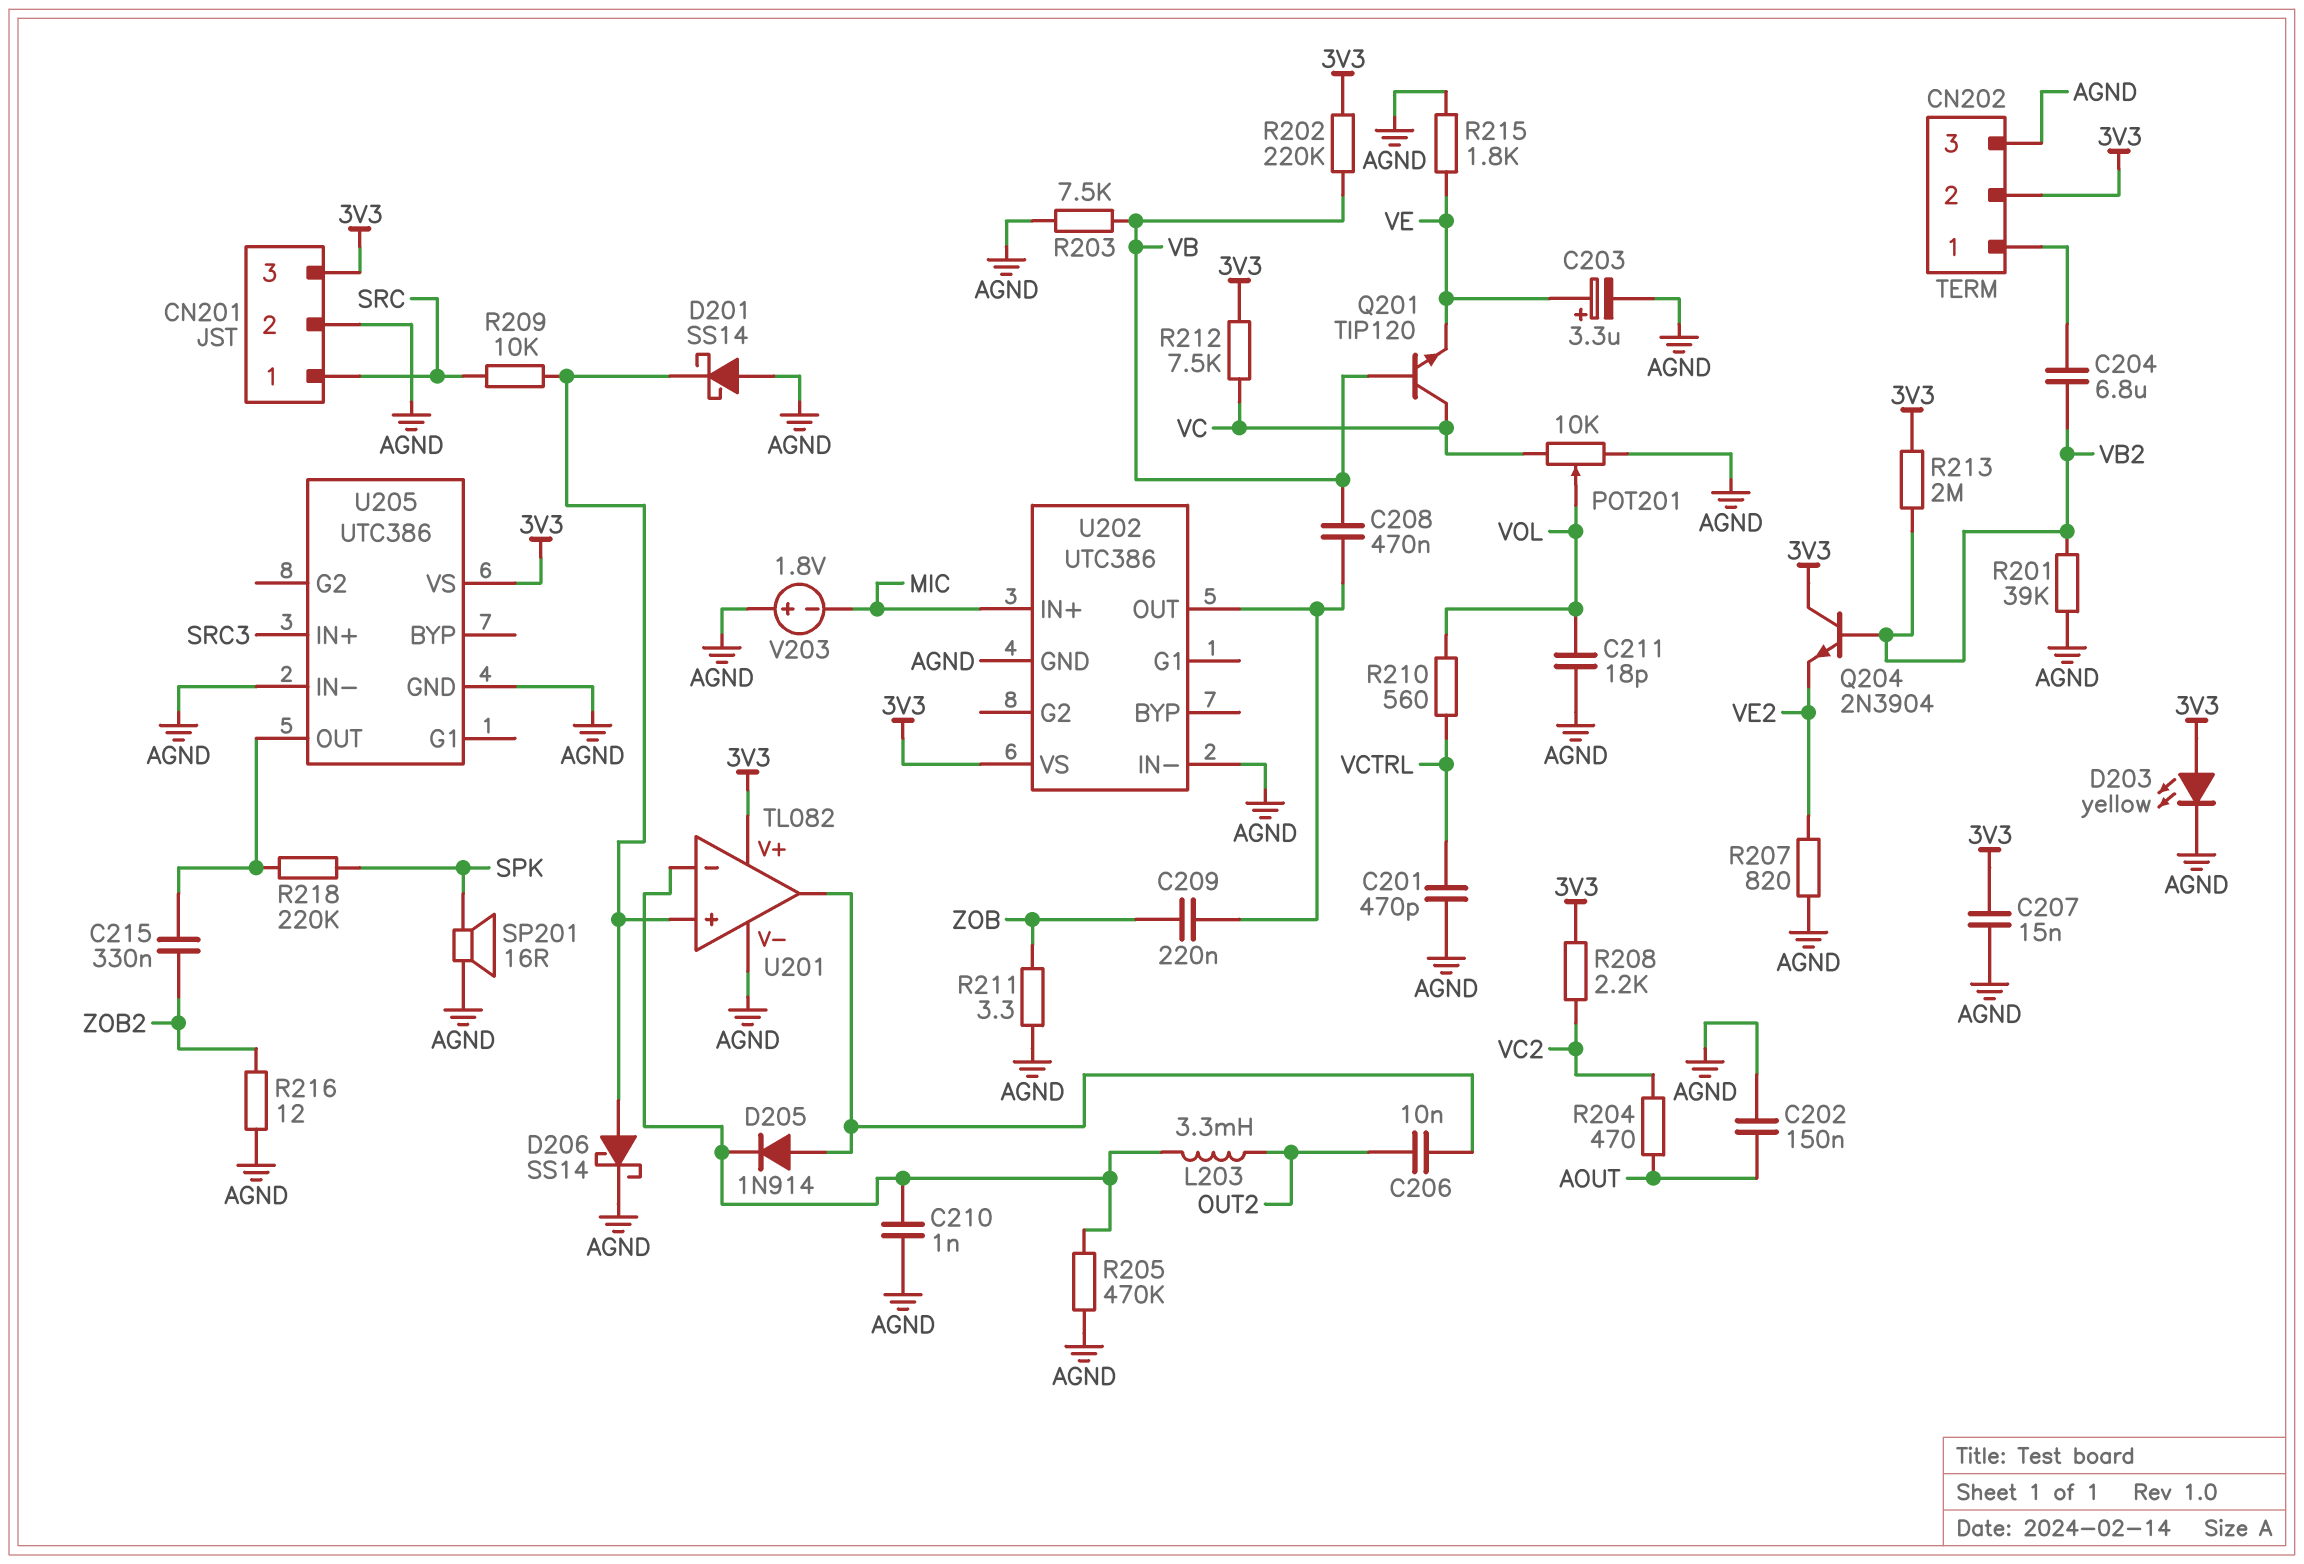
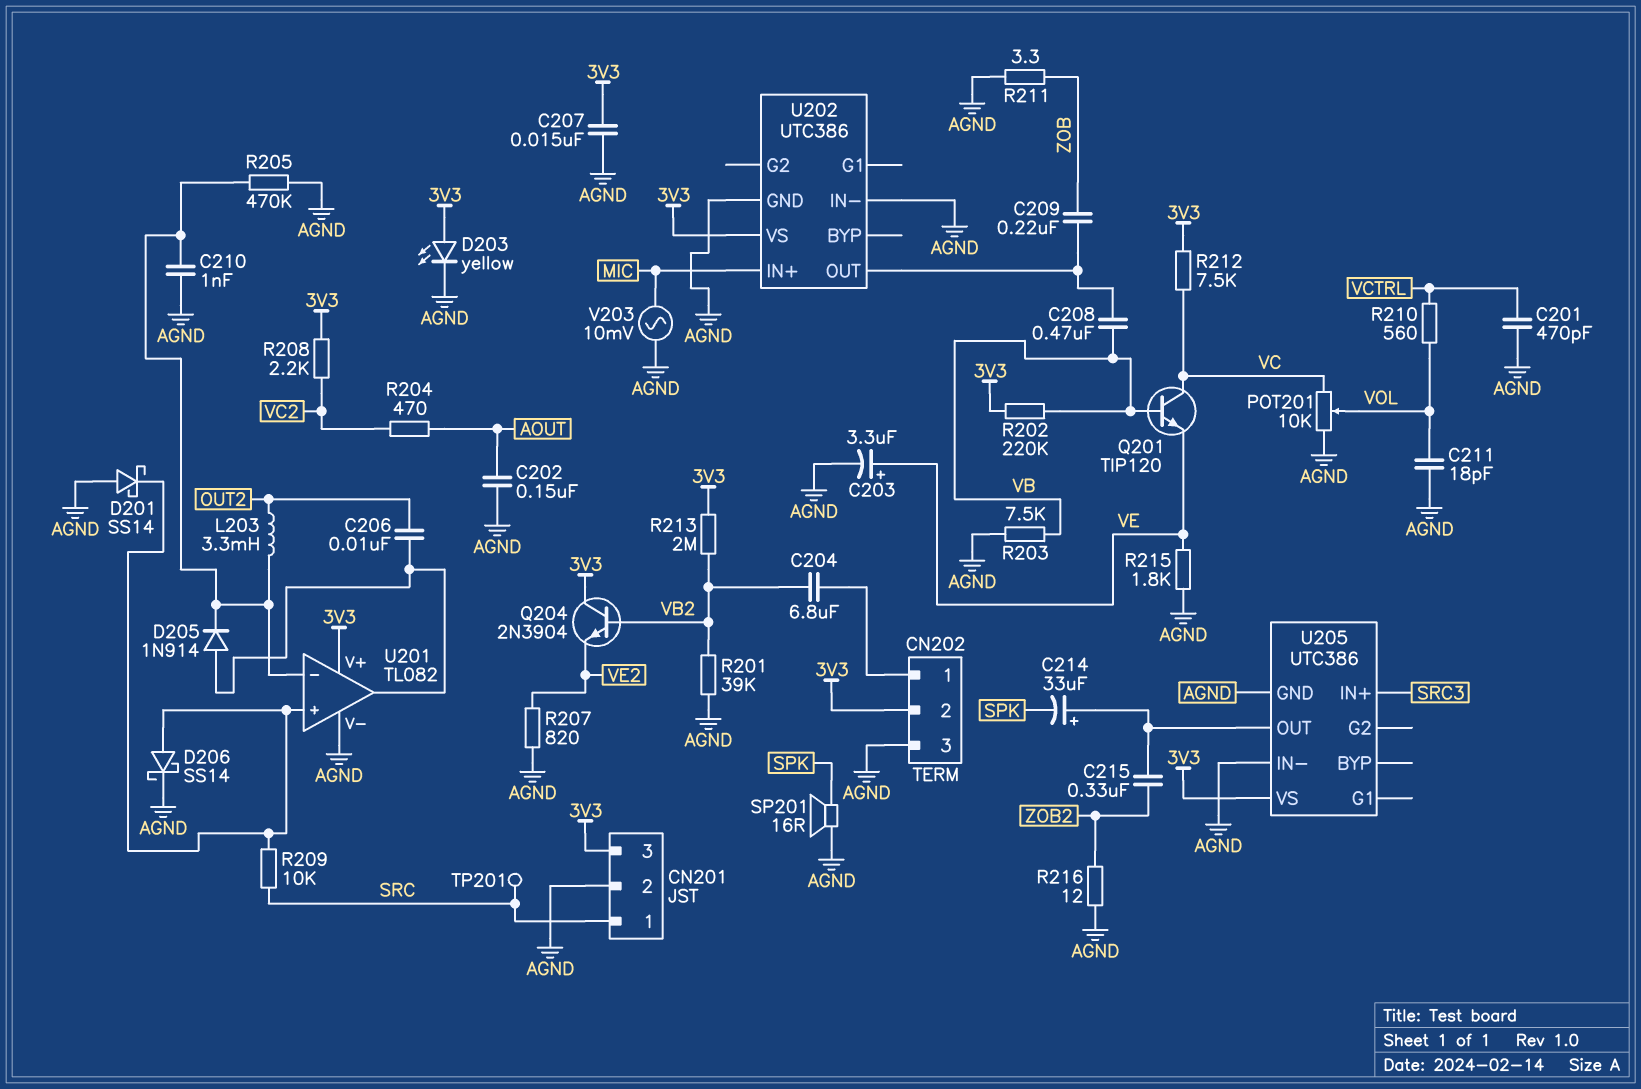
C214: none -> 33uF (plus U205/OUT, minus SPK)
R218: 220k (SPK, U205/OUT) -> none
TP201: none -> test point (SRC)
V203: 1.8V (plus AGND, minus MIC) -> AC 10mV (AGND, MIC)

